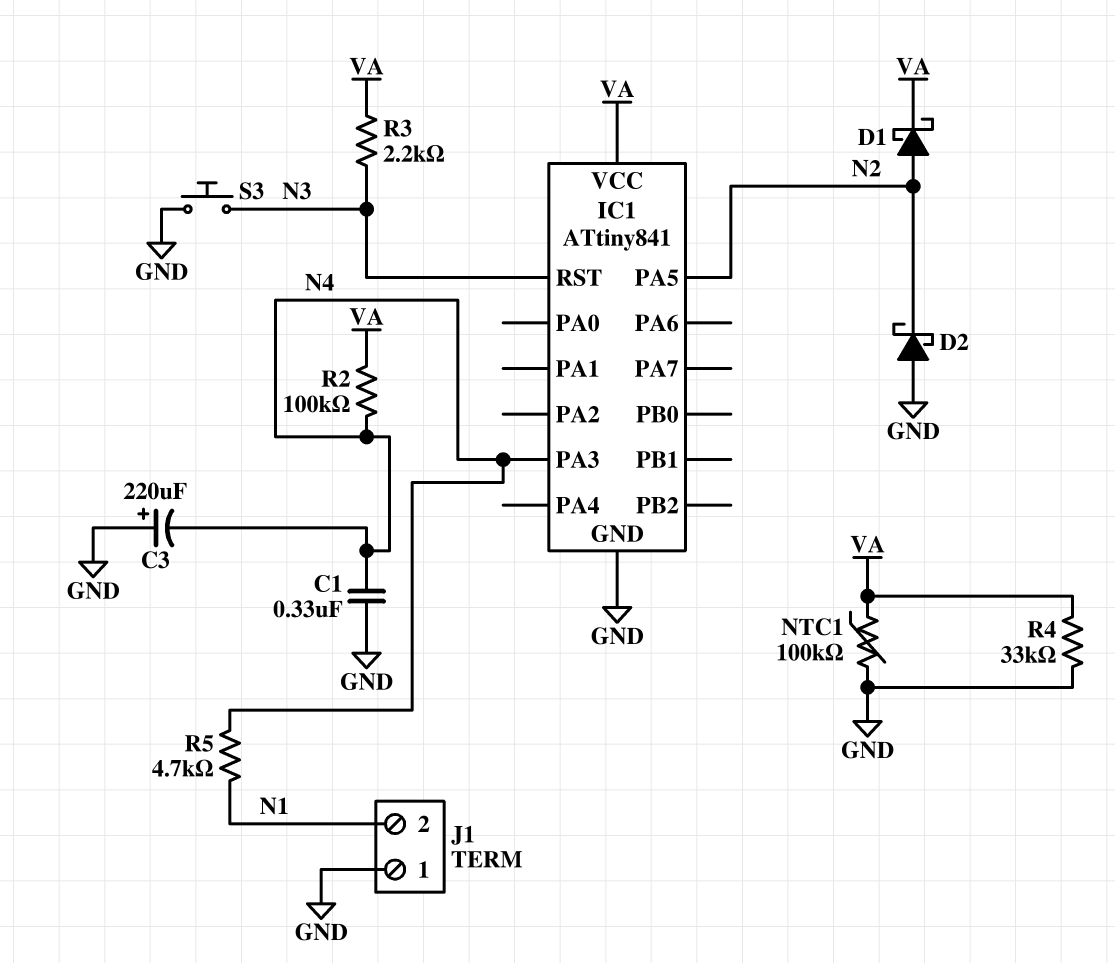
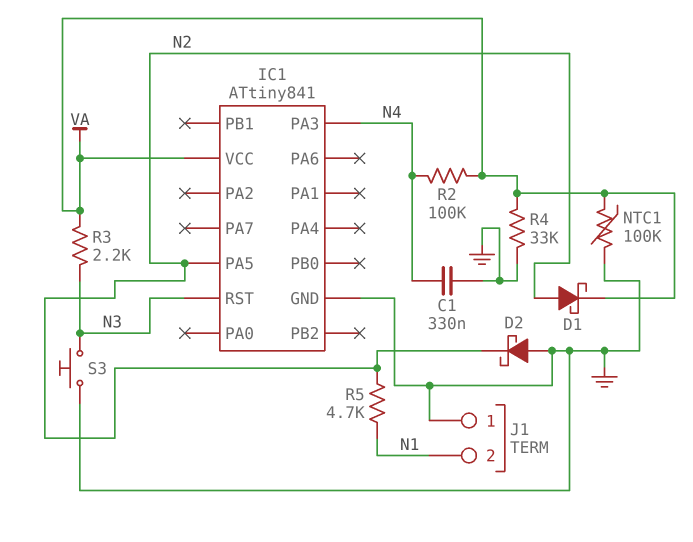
C3: 220uF (plus GND, minus N4) -> none
R5: 4.7k (N1, N4) -> 4.7k (N1, N2)

